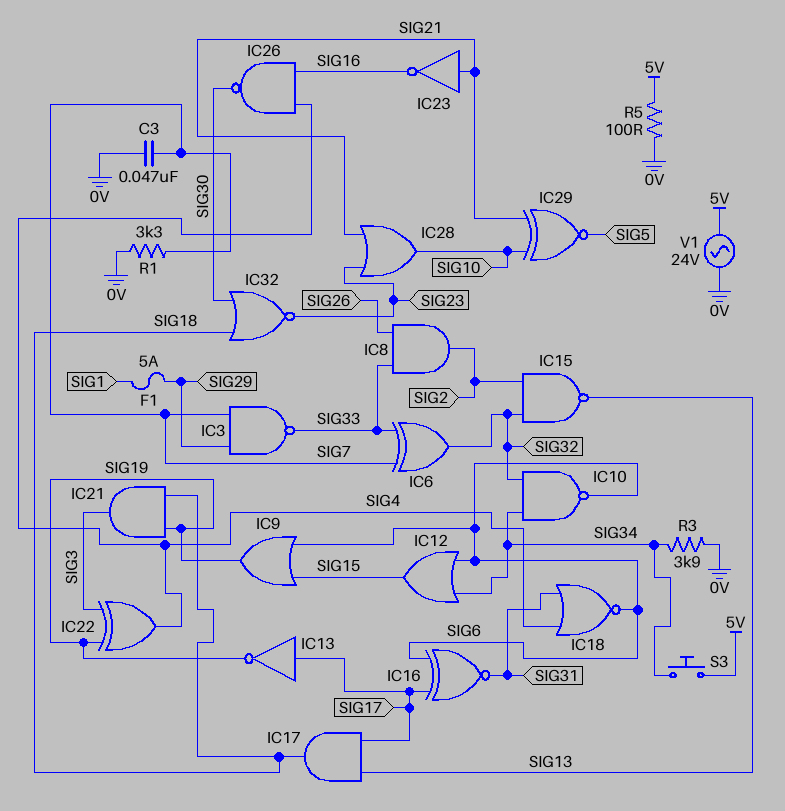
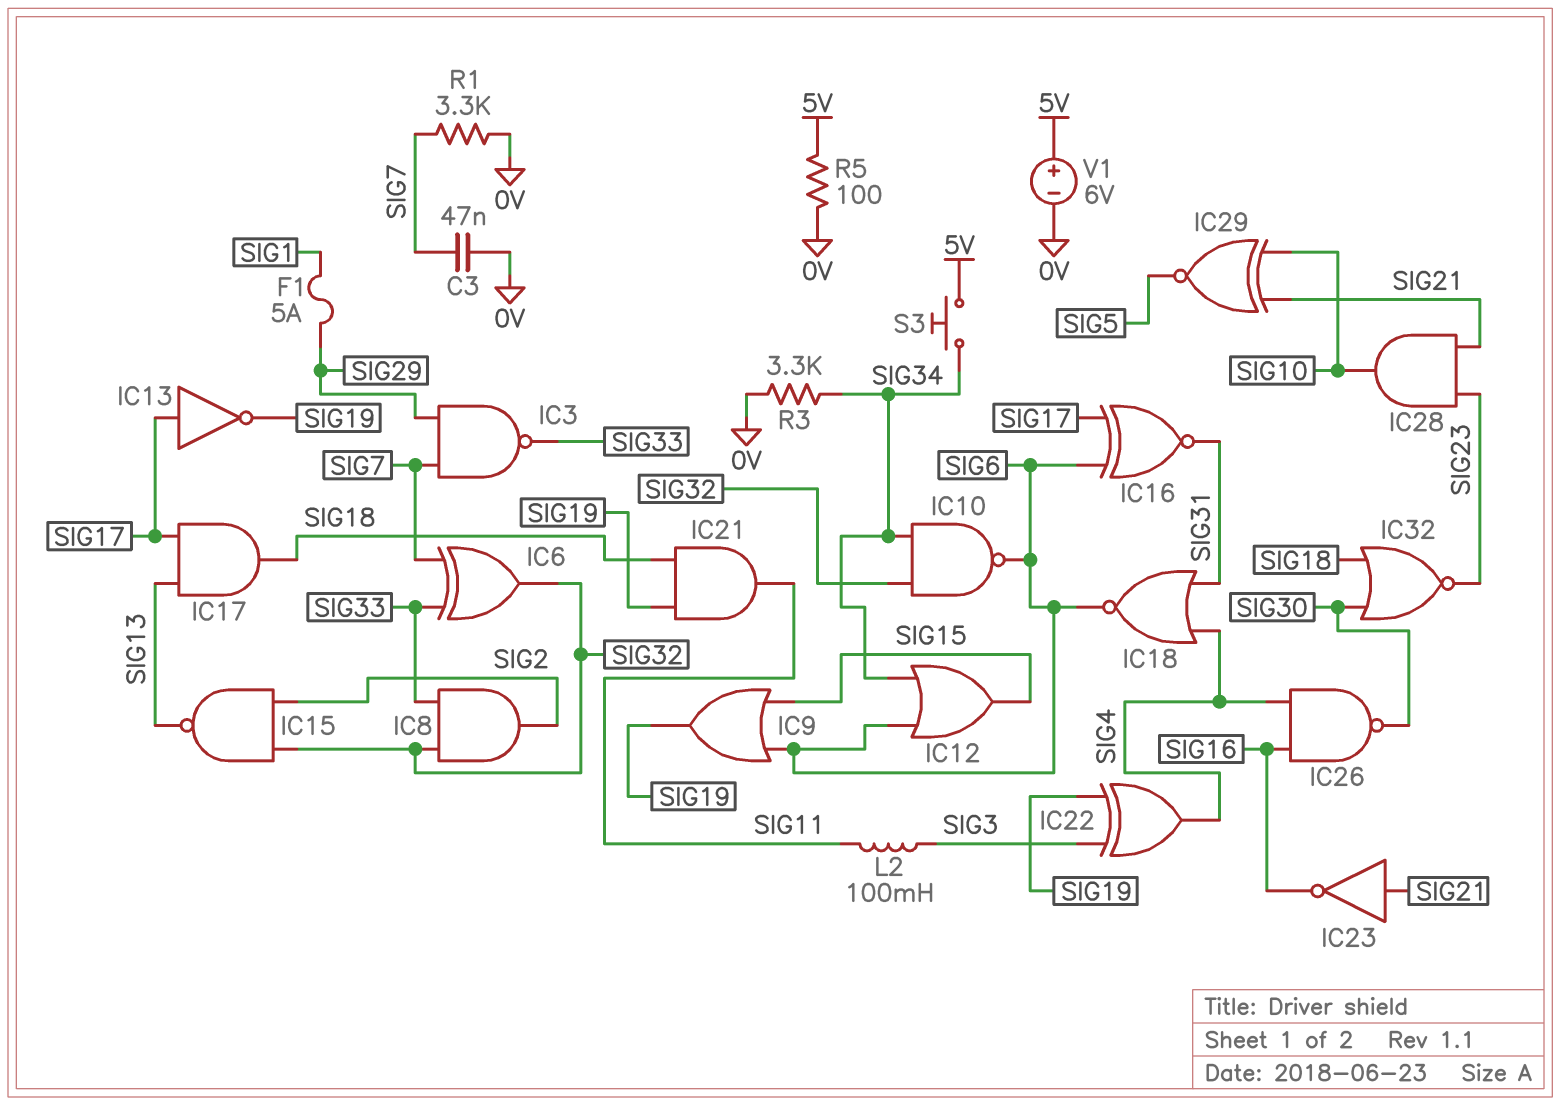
IC8: AND (in SIG26, in SIG33, out SIG2) -> AND (in SIG32, in SIG33, out SIG2)
IC21: AND (in SIG18, in SIG19, out SIG3) -> AND (in SIG18, in SIG19, out SIG11)
IC28: OR (in SIG21, in SIG23, out SIG10) -> AND (in SIG21, in SIG23, out SIG10)
L2: none -> 100mH (SIG3, SIG11)
R3: 3.9k (0V, SIG34) -> 3.3k (0V, SIG34)
V1: AC 24V (0V, 5V) -> 6V (plus 5V, minus 0V)

